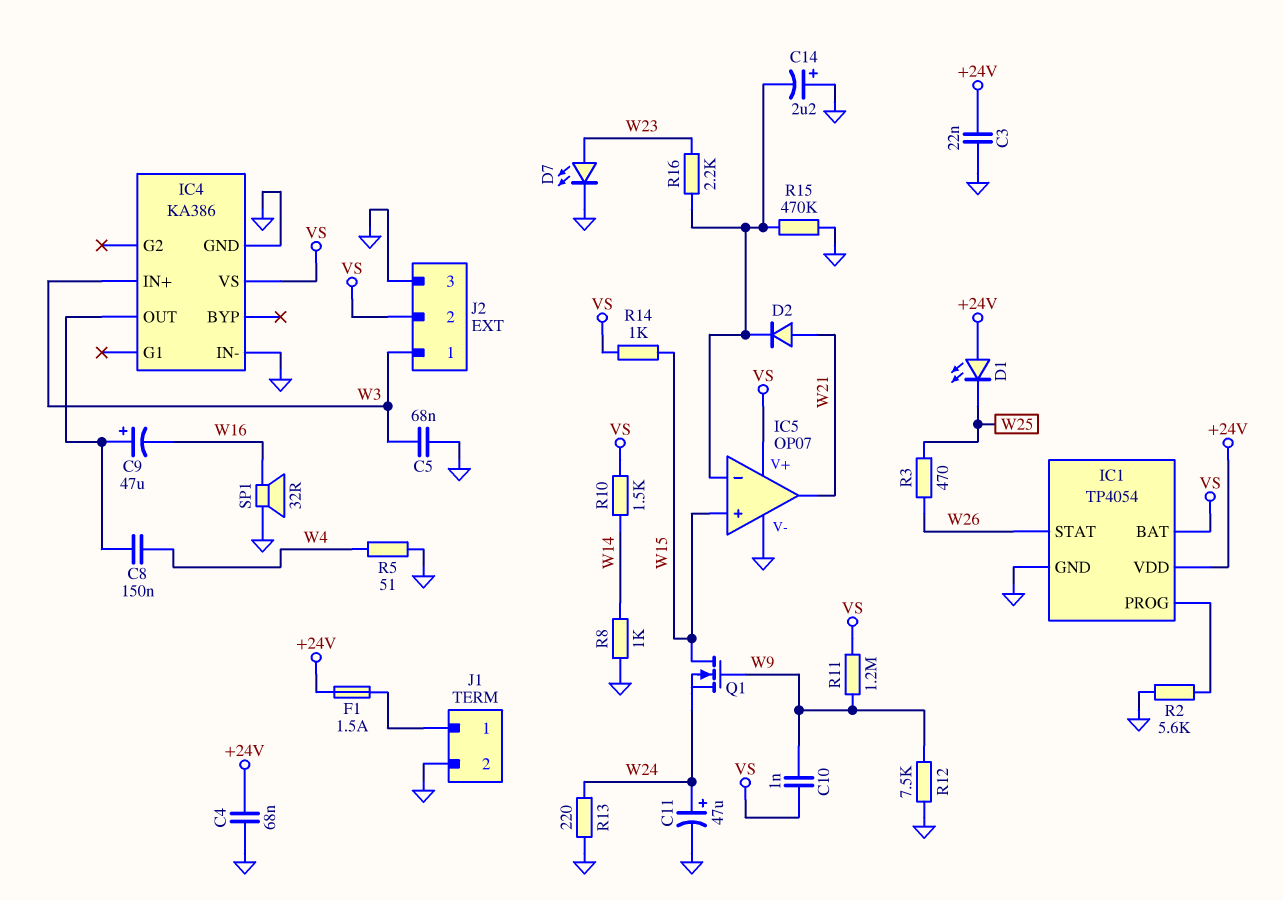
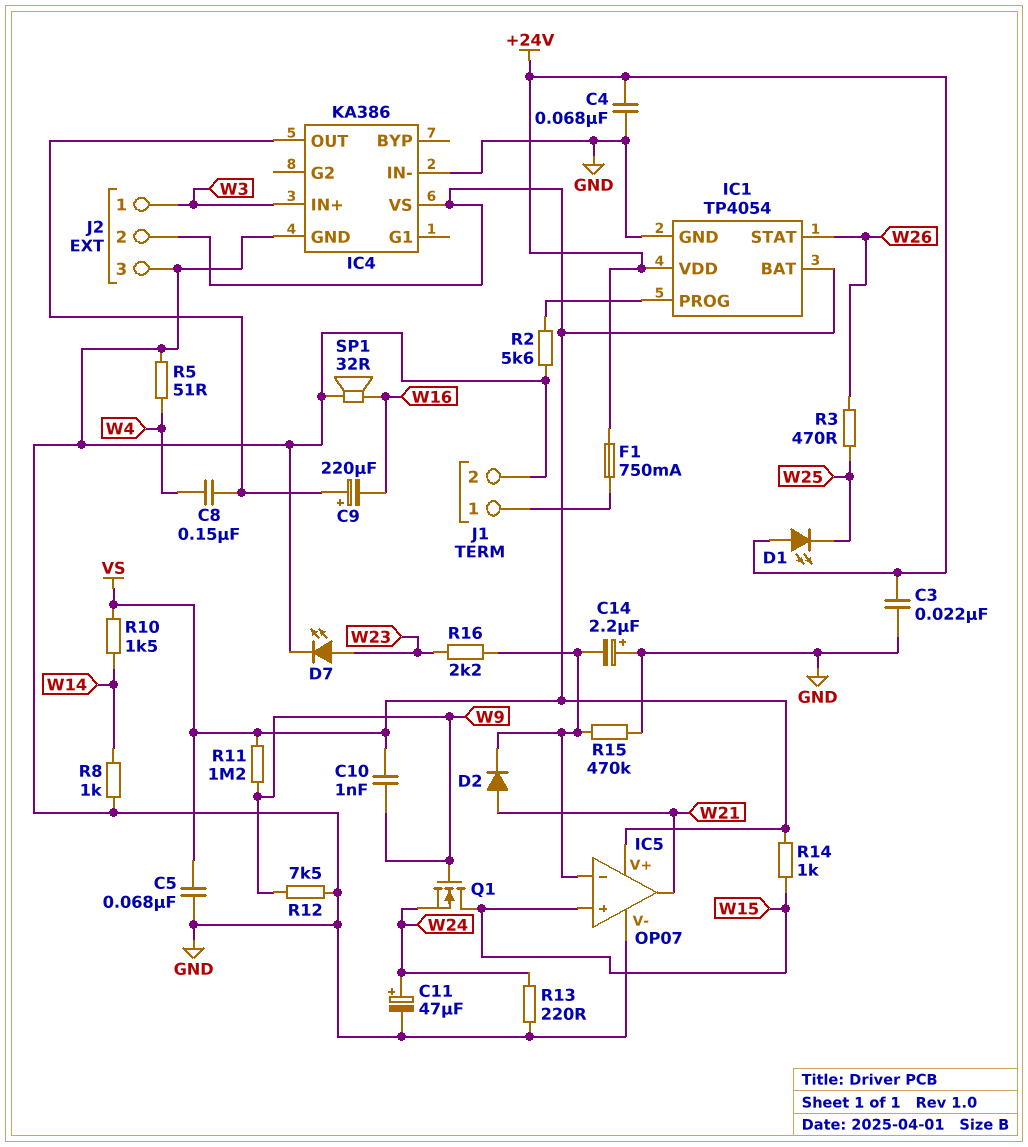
C5: 68nF (GND, W3) -> 68nF (GND, VS)
C9: 47uF (plus IC4/OUT, minus W16) -> 220uF (plus IC4/OUT, minus W16)
F1: 1.5A (+24V, J1/1) -> 750mA (+24V, J1/1)

